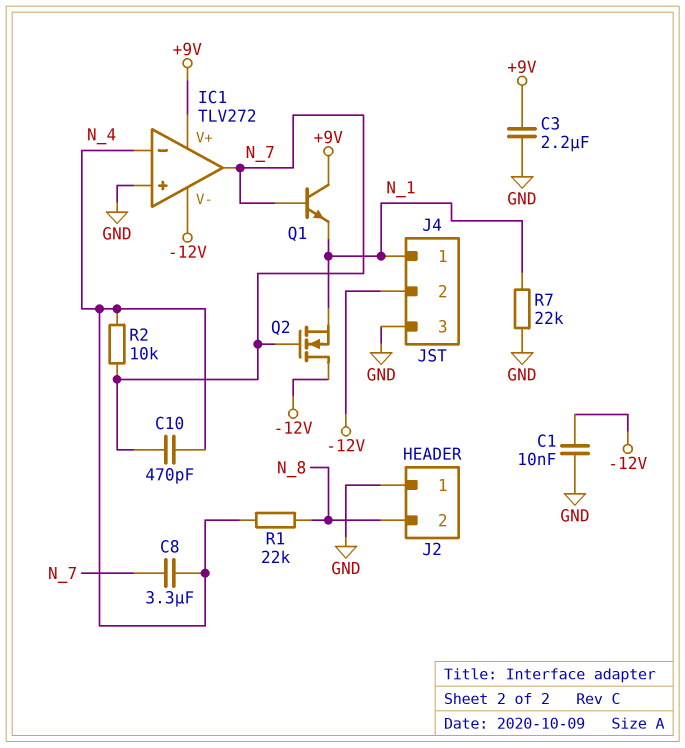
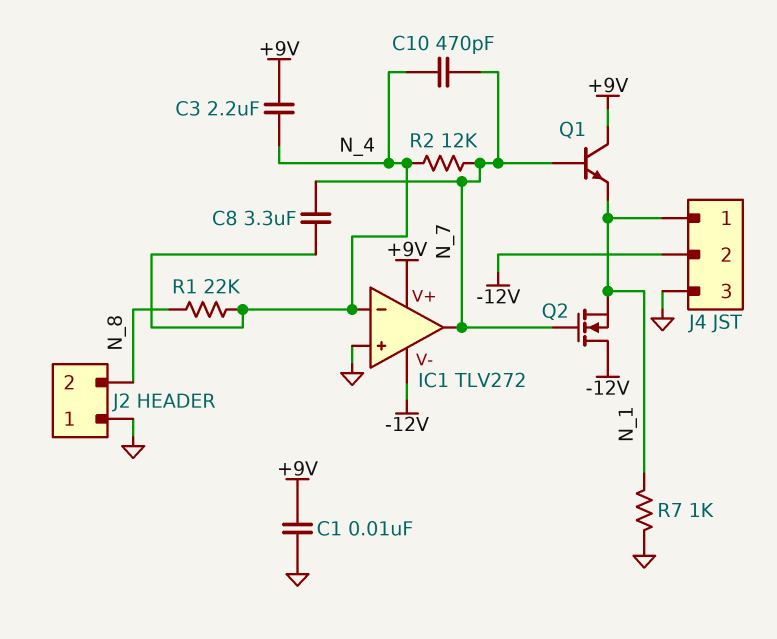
C1: 10nF (-12V, GND) -> 10nF (+9V, GND)
C3: 2.2uF (+9V, GND) -> 2.2uF (+9V, N_4)
R2: 10k (N_4, N_7) -> 12k (N_4, N_7)
R7: 22k (GND, N_1) -> 1k (GND, N_1)

